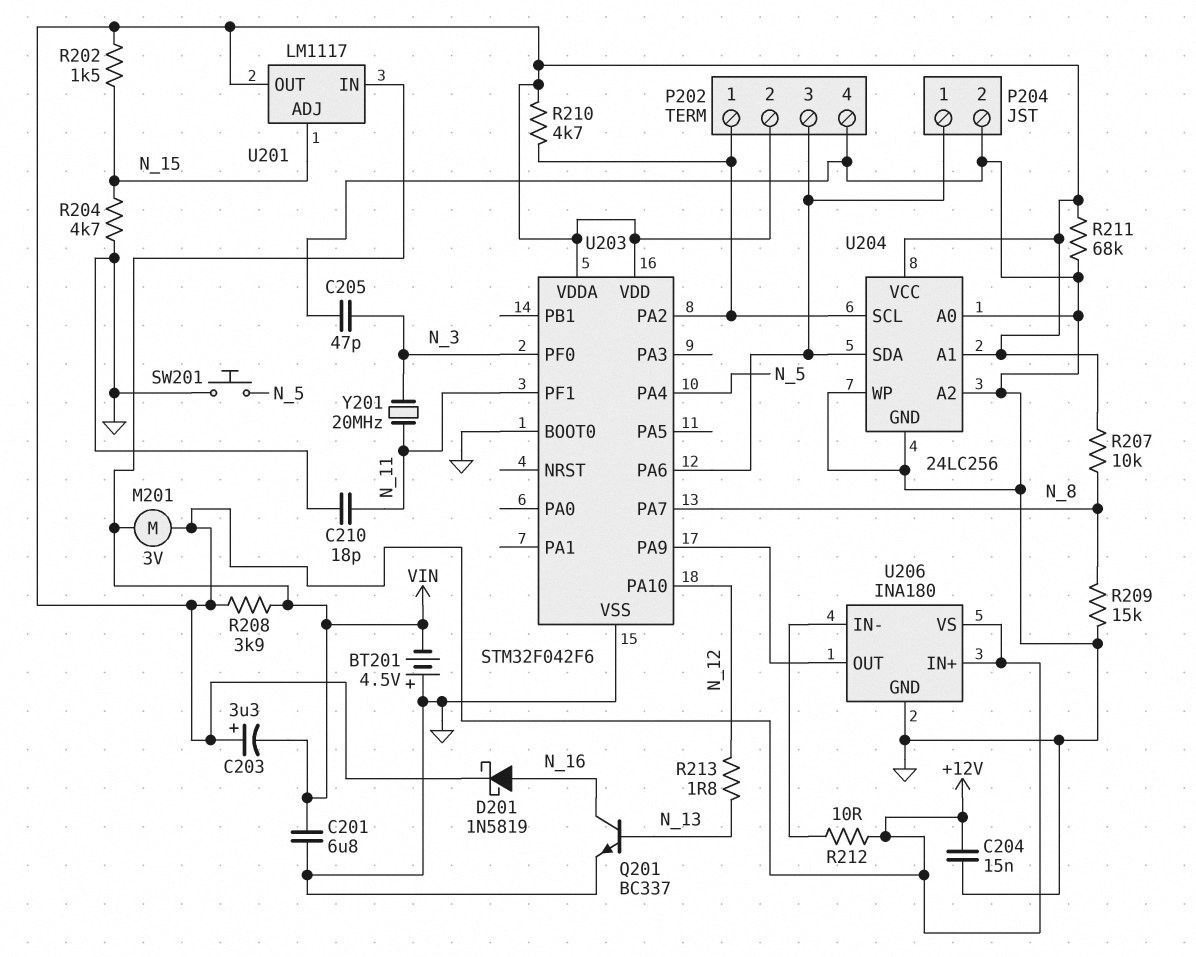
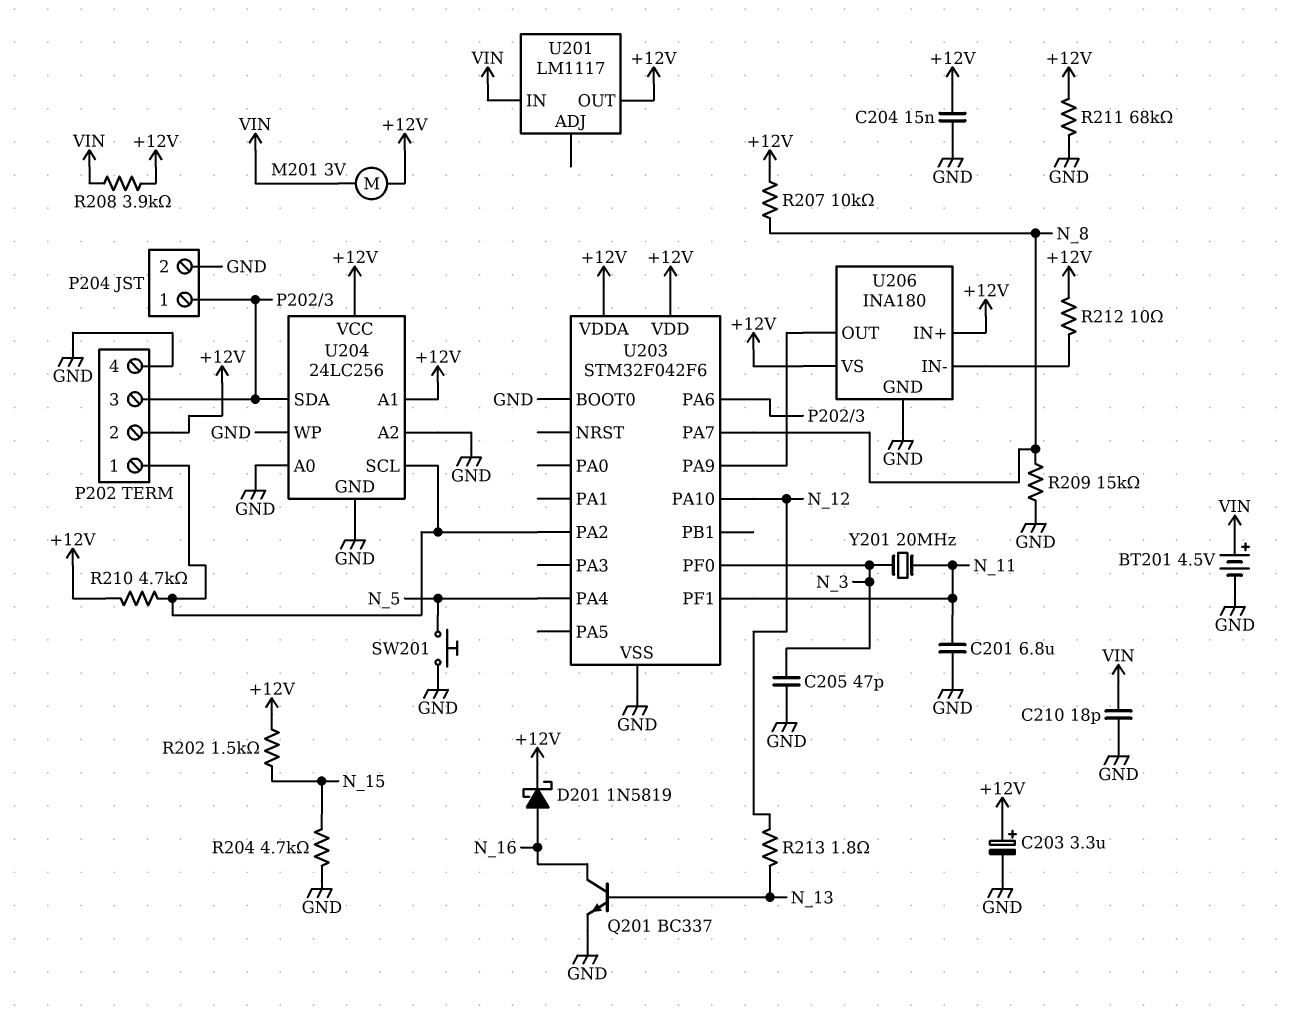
BT201: 4.5V (plus GND, minus VIN) -> 4.5V (plus VIN, minus GND)
C201: 6.8uF (GND, VIN) -> 6.8uF (GND, N_11)
C203: 3.3uF (plus +12V, minus VIN) -> 3.3uF (plus +12V, minus GND)
C210: 18pF (GND, N_11) -> 18pF (GND, VIN)
U201 pin ADJ: N_15 -> none

